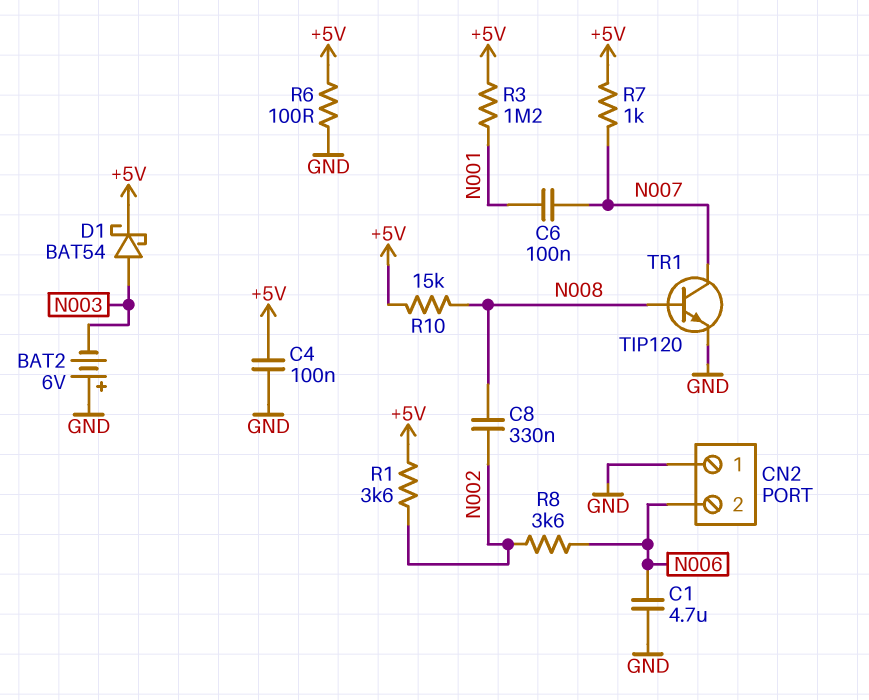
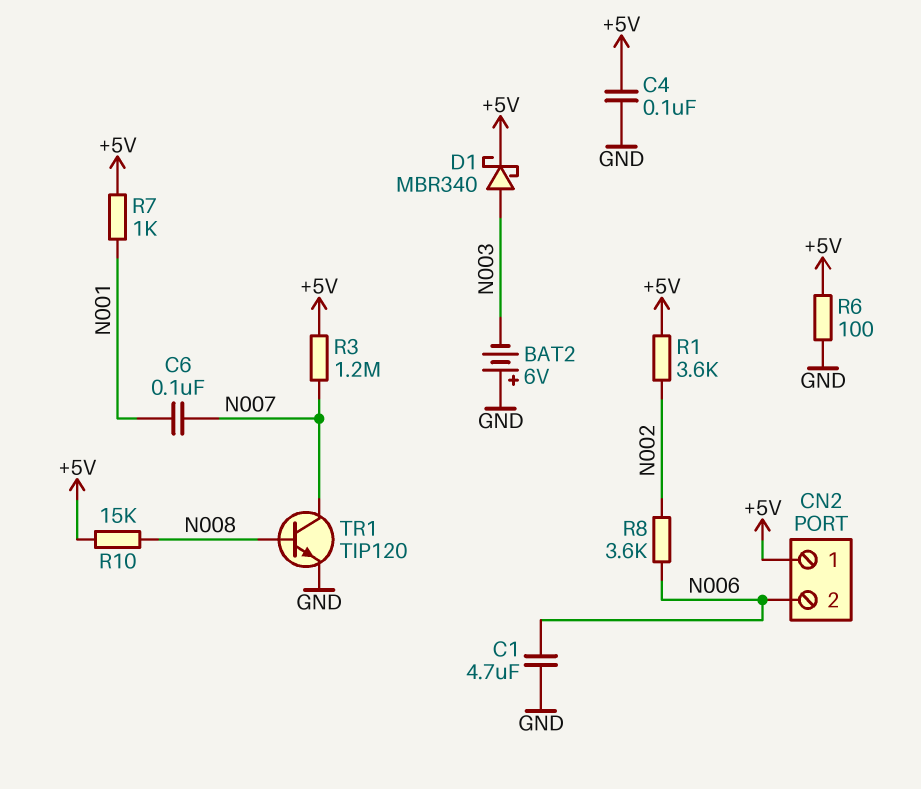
C8: 330nF (N002, N008) -> none
CN2 pin 1: GND -> +5V
D1: schottky BAT54 (A N003, K +5V) -> schottky MBR340 (A N003, K +5V)
R3: 1.2M (+5V, N001) -> 1.2M (+5V, N007)
R7: 1k (+5V, N007) -> 1k (+5V, N001)

